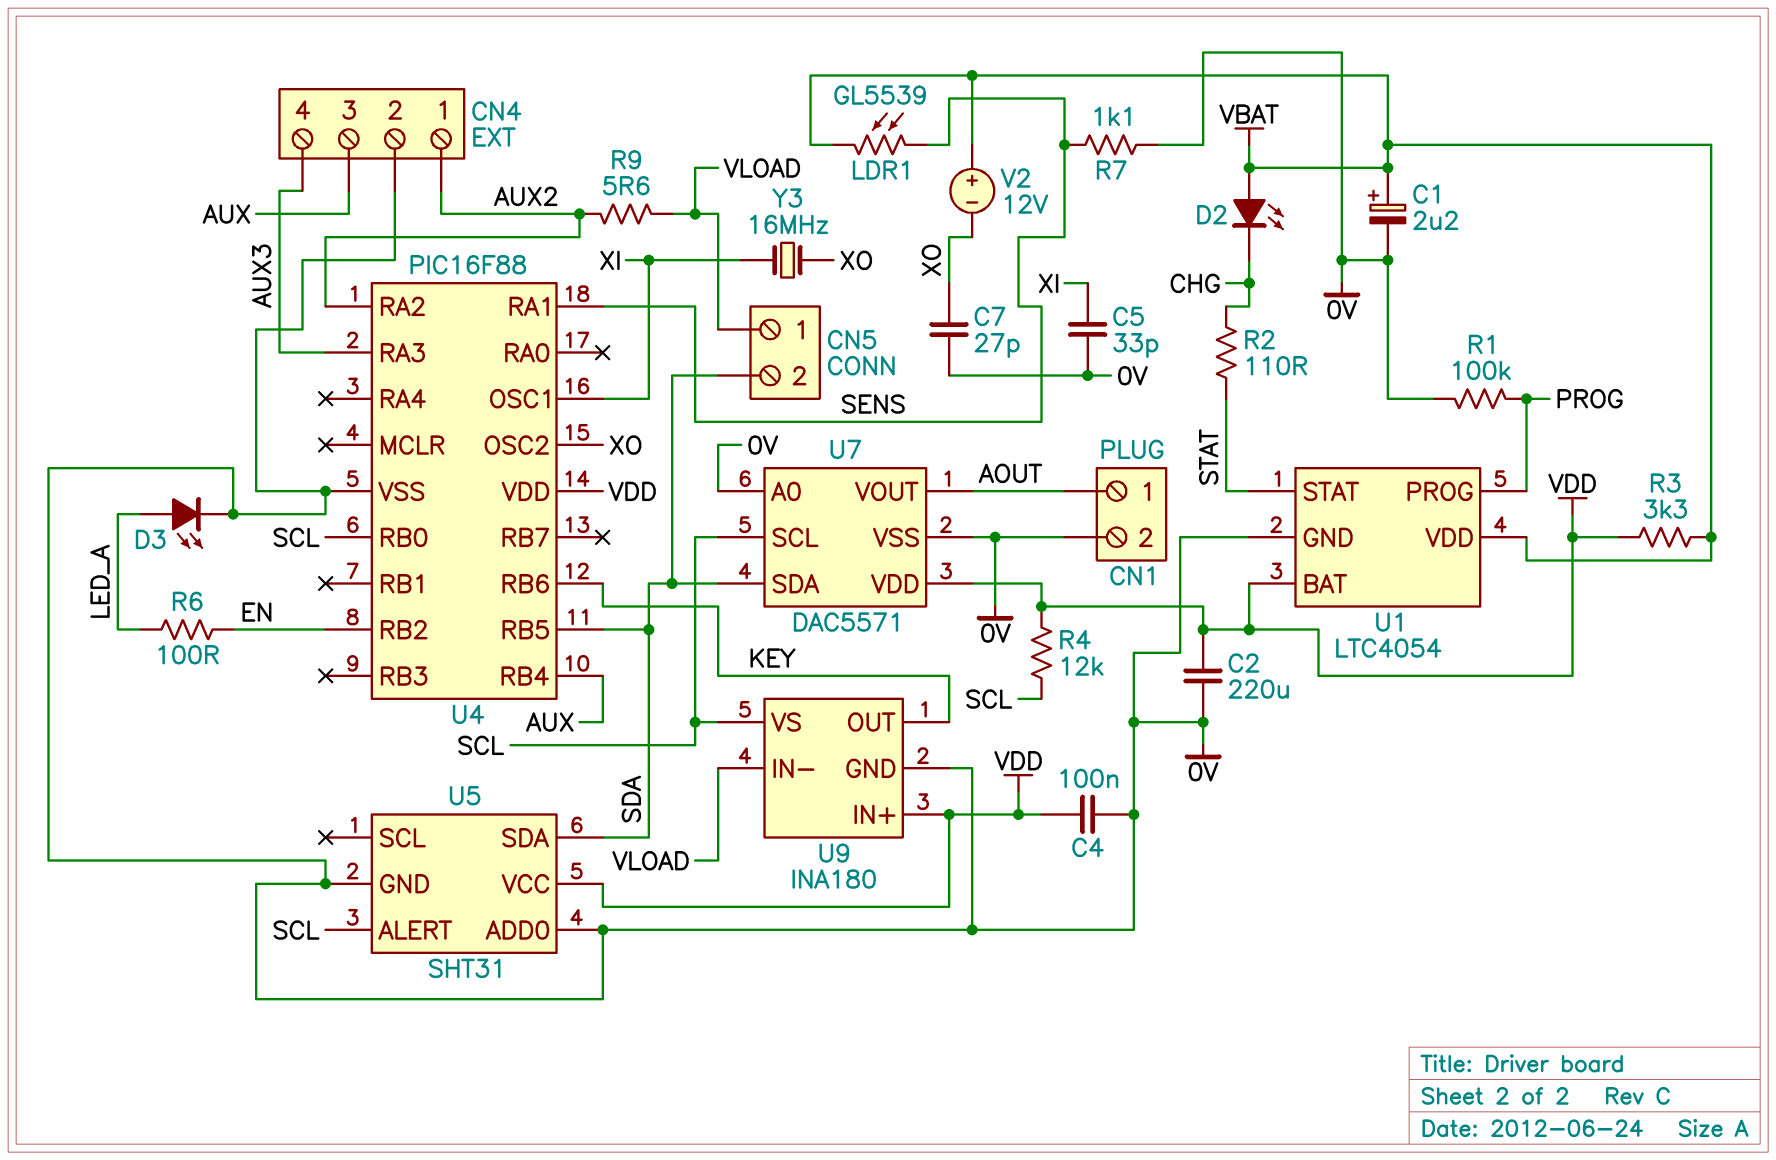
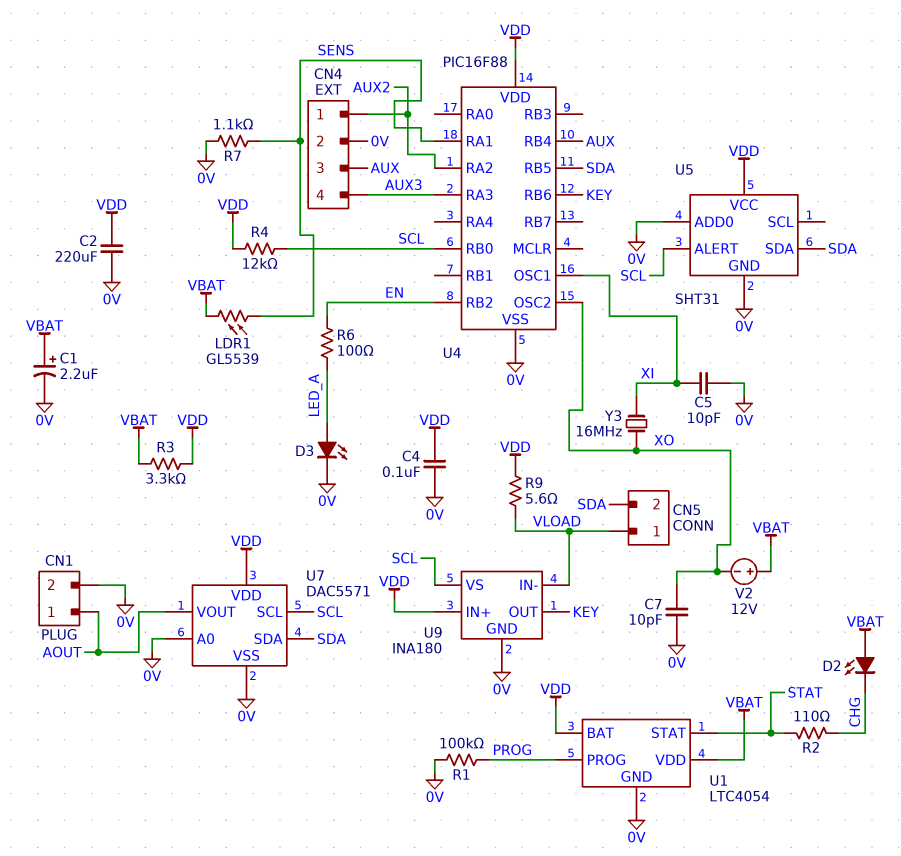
C5: 33pF (0V, XI) -> 10pF (0V, XI)
C7: 27pF (0V, XO) -> 10pF (0V, XO)
R9: 5.6 (AUX2, VLOAD) -> 5.6 (VDD, VLOAD)

